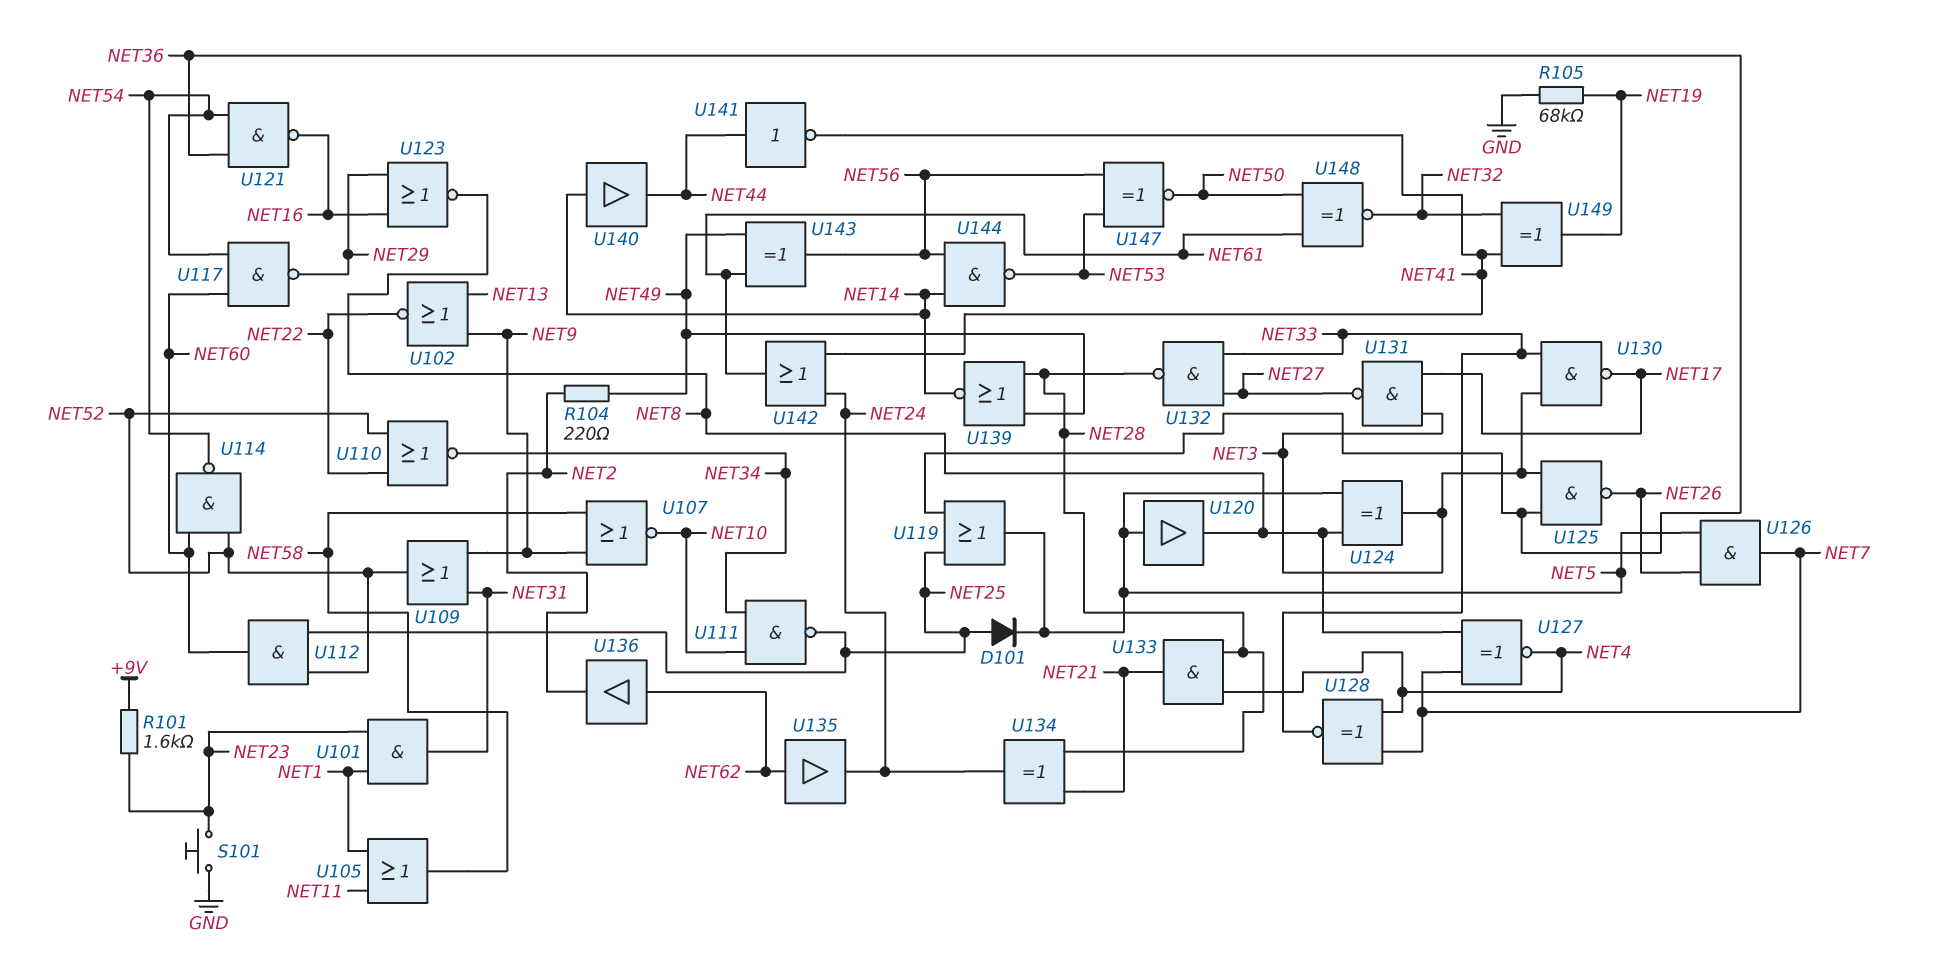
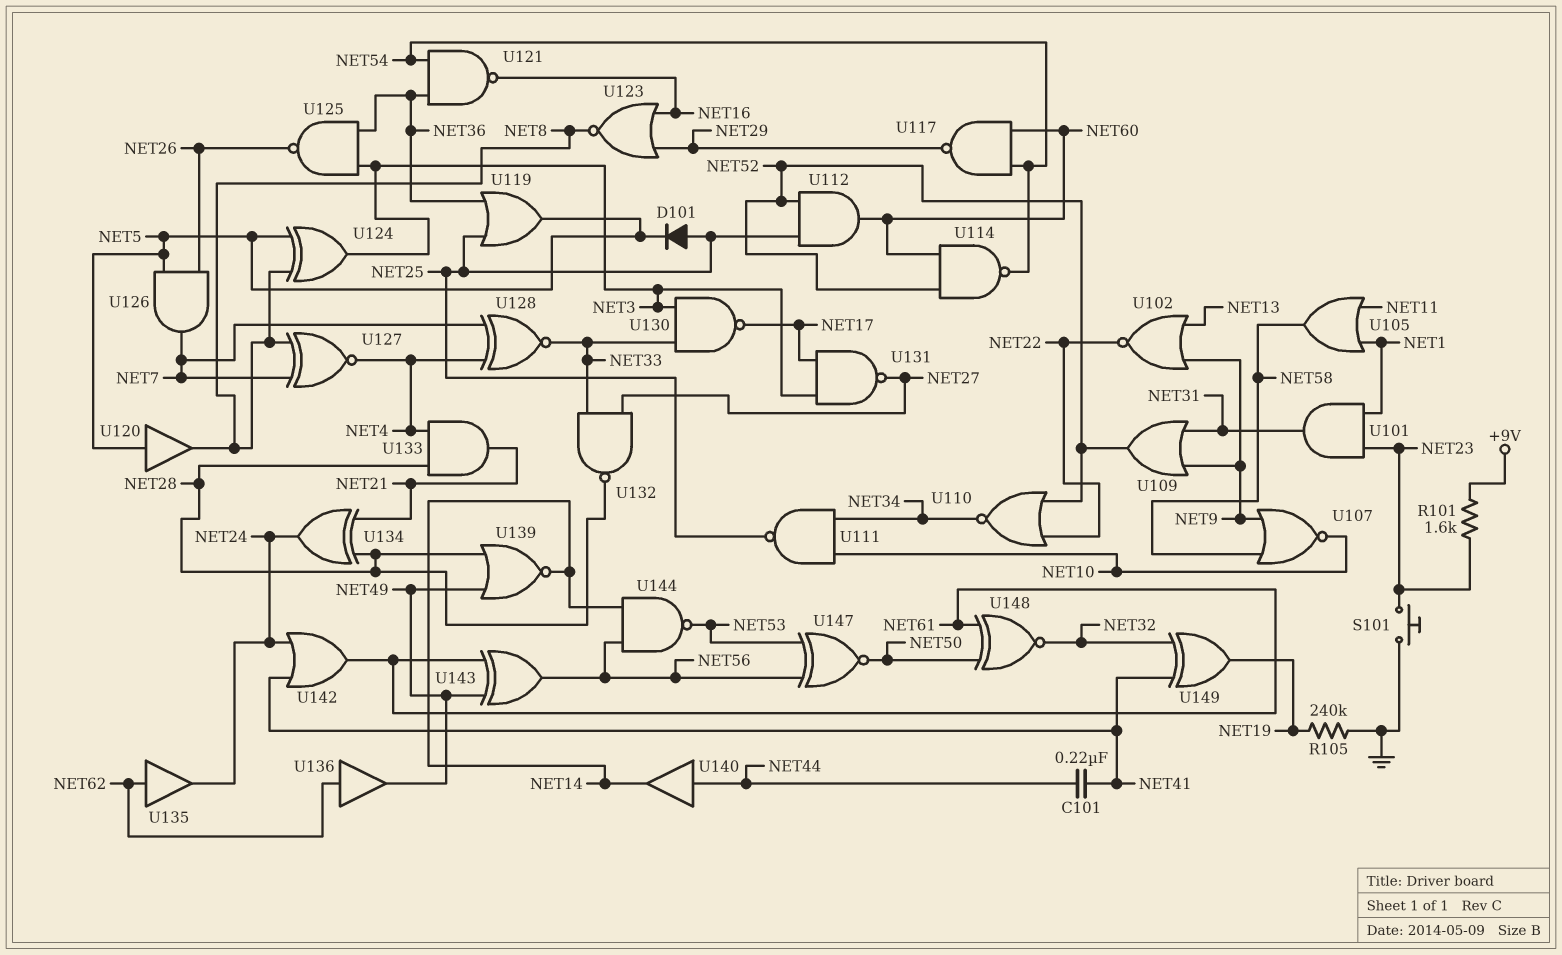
C101: none -> 220nF (NET41, NET44)
R104: 220 (NET2, NET49) -> none
R105: 68k (GND, NET19) -> 240k (GND, NET19)
U136: buffer (in NET62, out NET2) -> buffer (in NET62, out NET49)
U140: buffer (in NET14, out NET44) -> buffer (in NET44, out NET14)
U141: NOT (in NET44, out NET41) -> none

